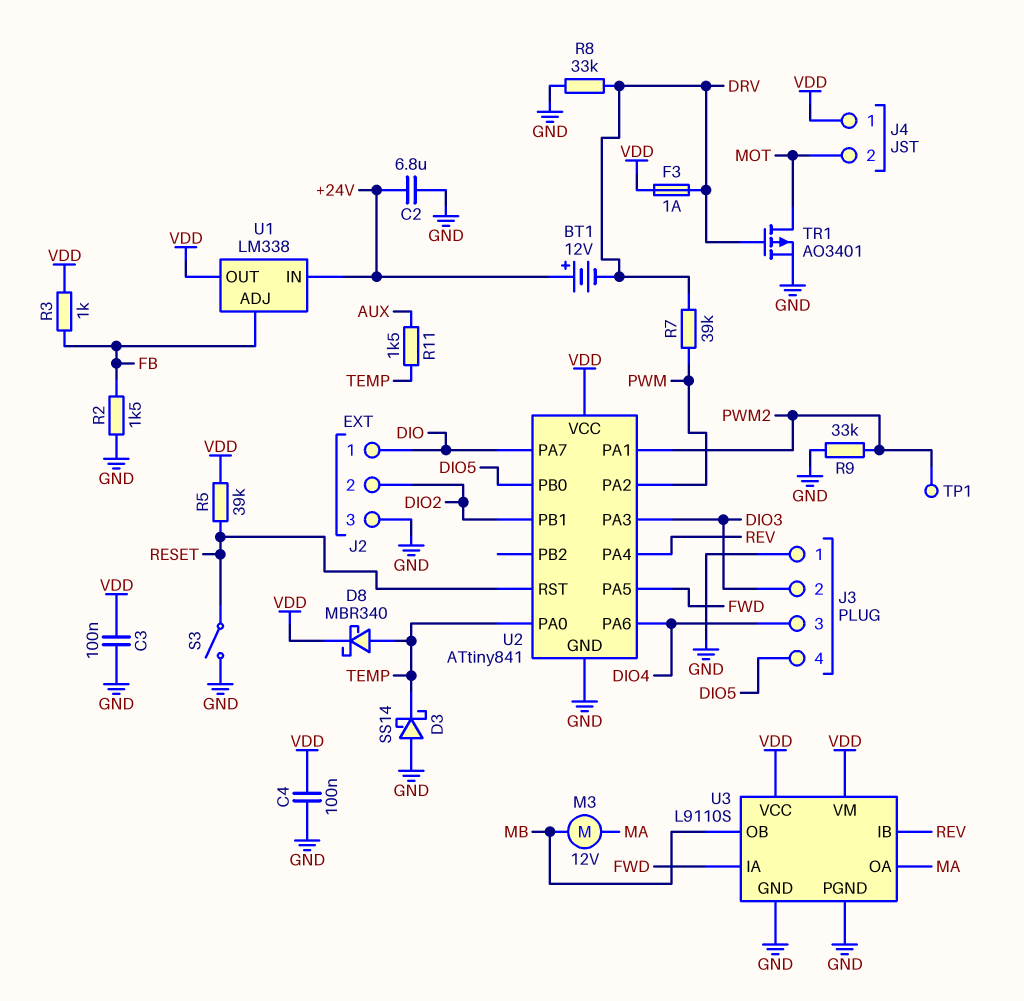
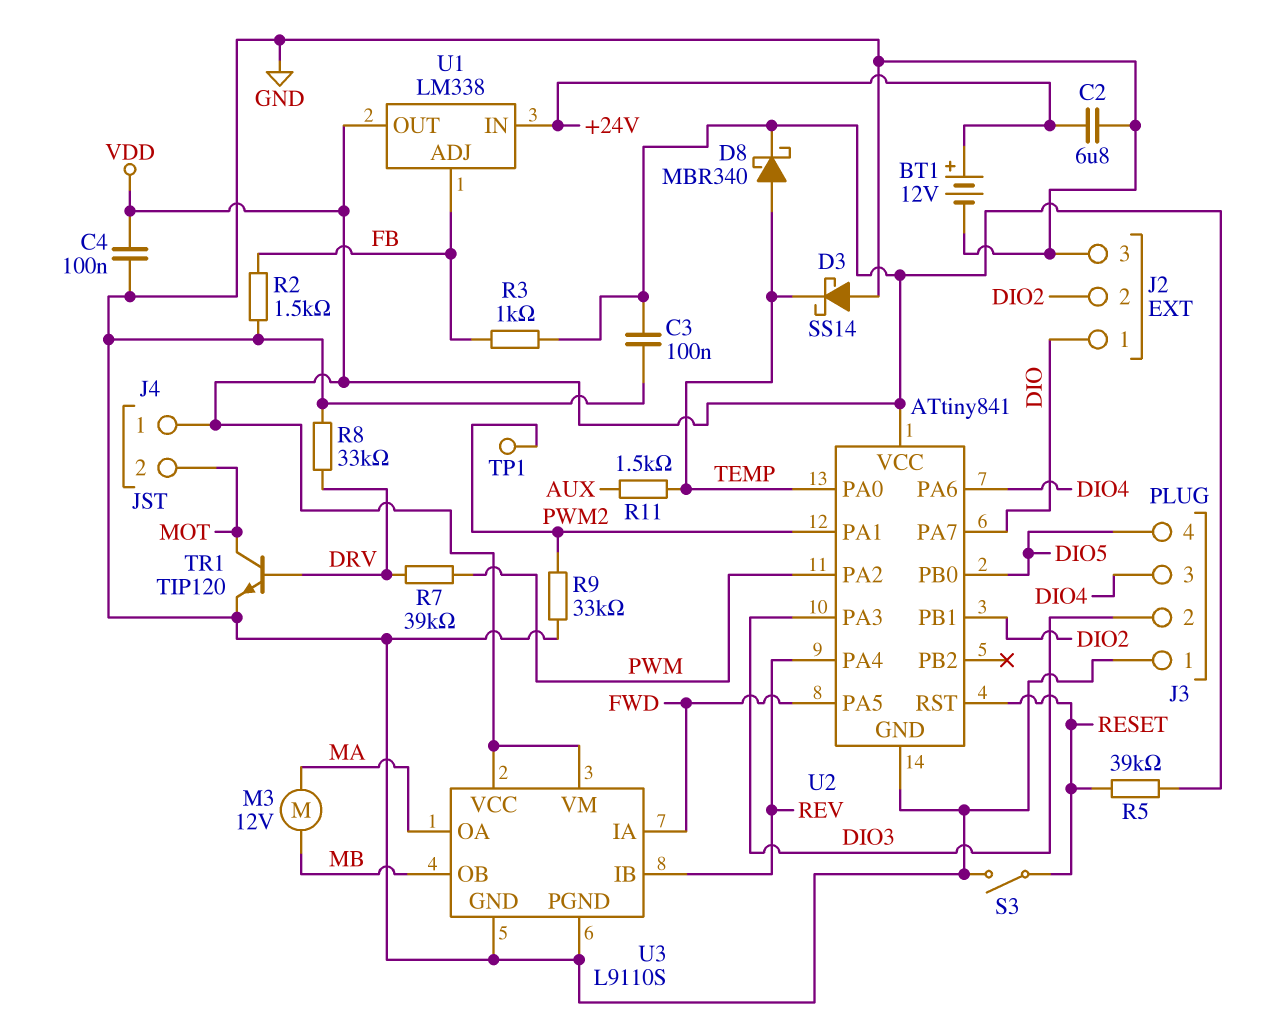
BT1: 12V (plus +24V, minus DRV) -> 12V (plus +24V, minus GND)
F3: 1A (DRV, VDD) -> none
TR1: PMOS AO3401 (G DRV, D MOT, S GND) -> NPN TIP120 (B DRV, C MOT, E GND)

